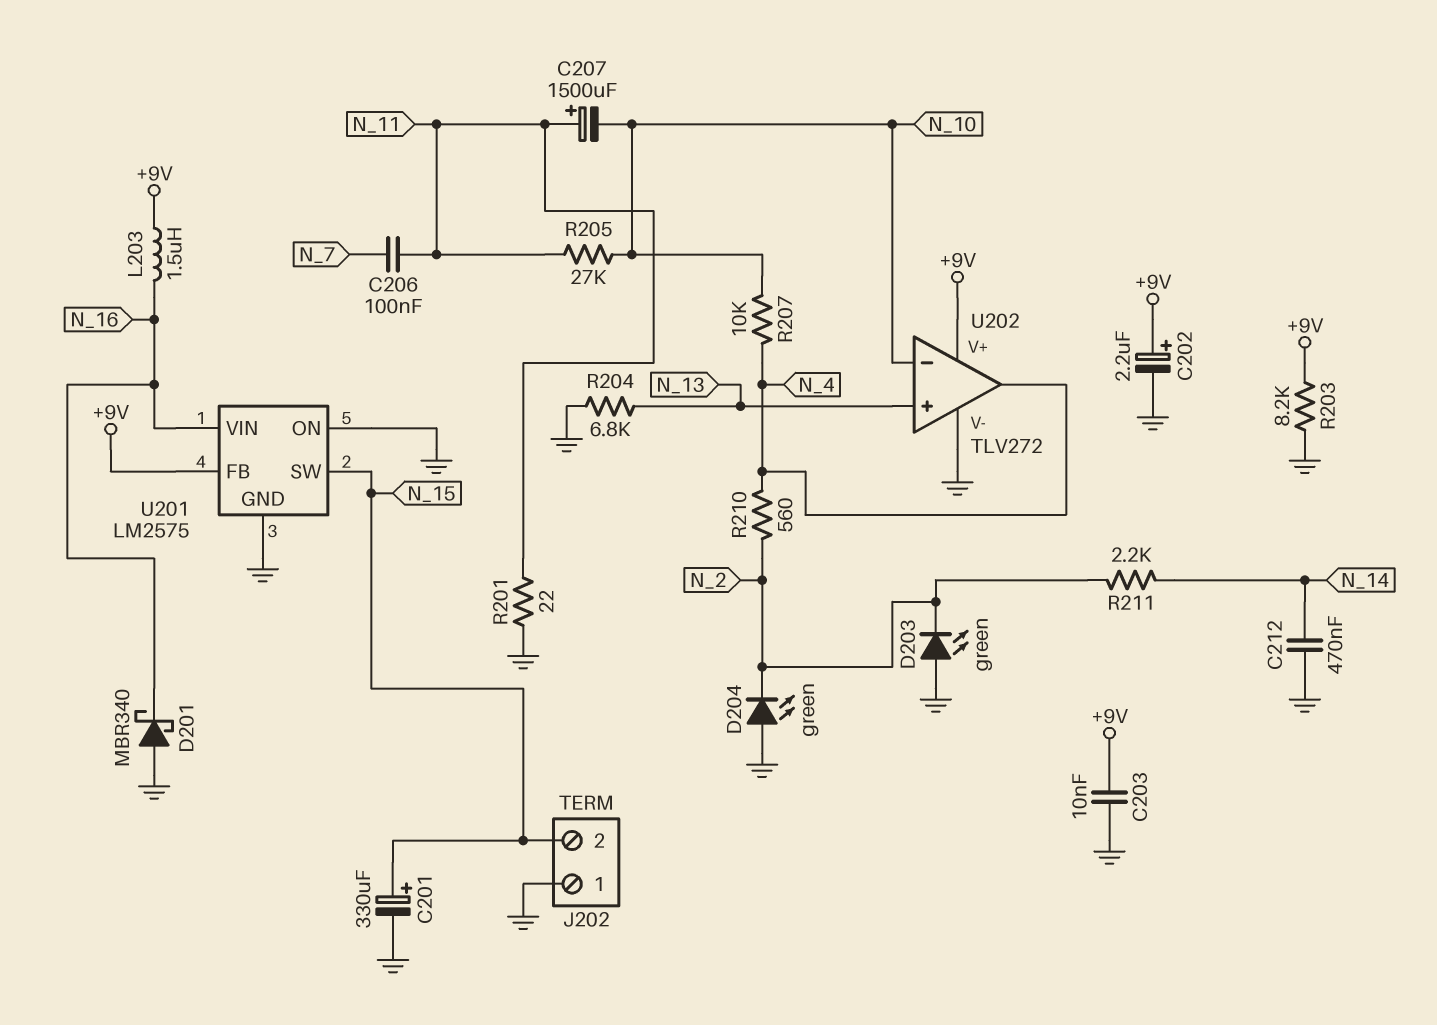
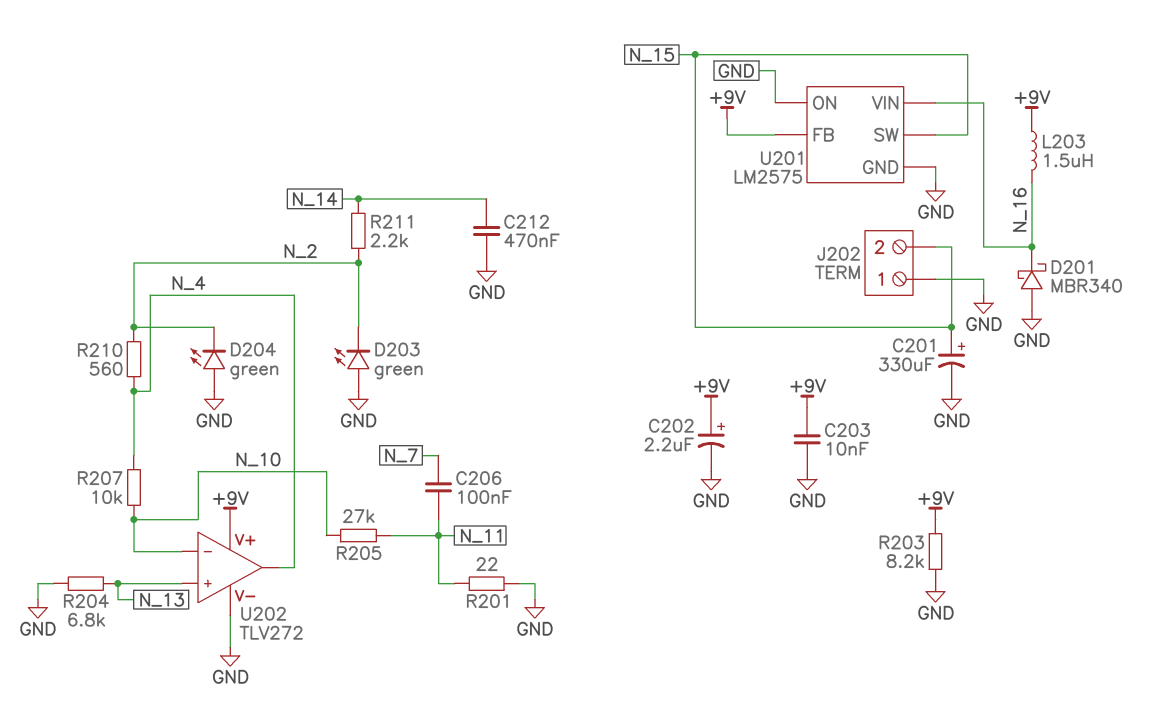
C207: 1500uF (plus N_11, minus N_10) -> none

